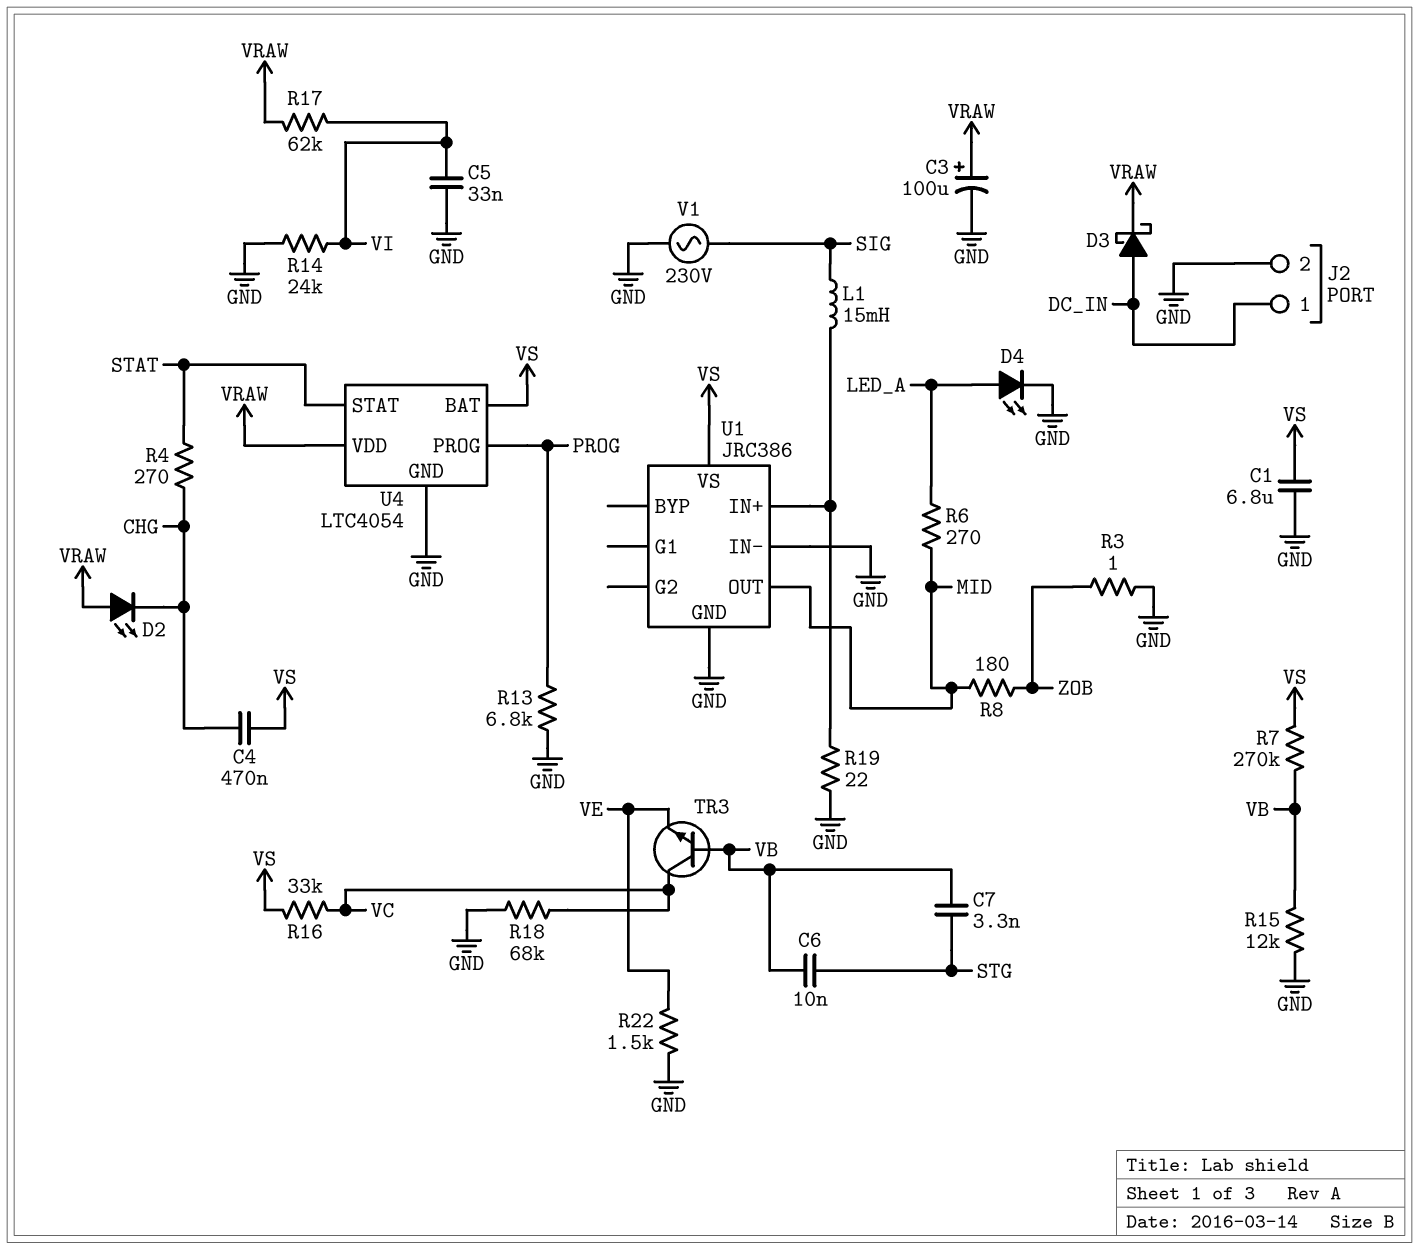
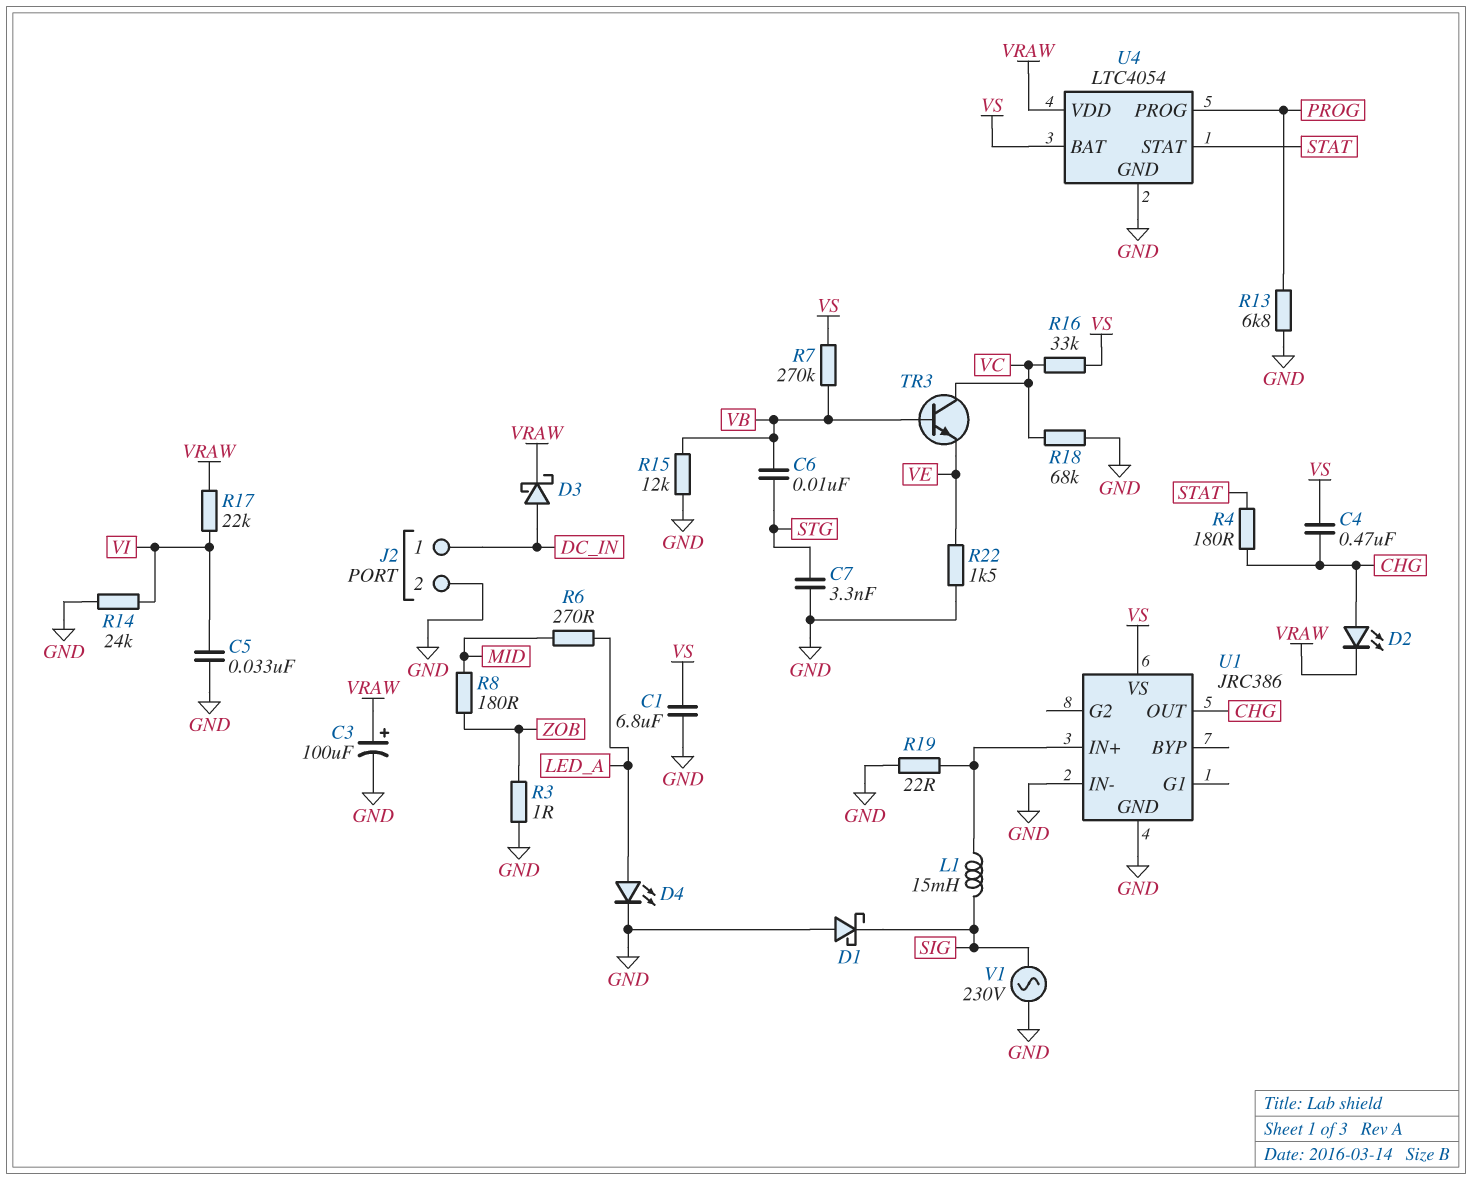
C7: 3.3nF (STG, VB) -> 3.3nF (GND, STG)
D1: none -> schottky (A GND, K SIG)
D2: LED (A VRAW, K CHG) -> LED (A CHG, K VRAW)
R4: 270 (CHG, STAT) -> 180 (CHG, STAT)
R17: 62k (VI, VRAW) -> 22k (VI, VRAW)
U1 pin OUT: MID -> CHG

